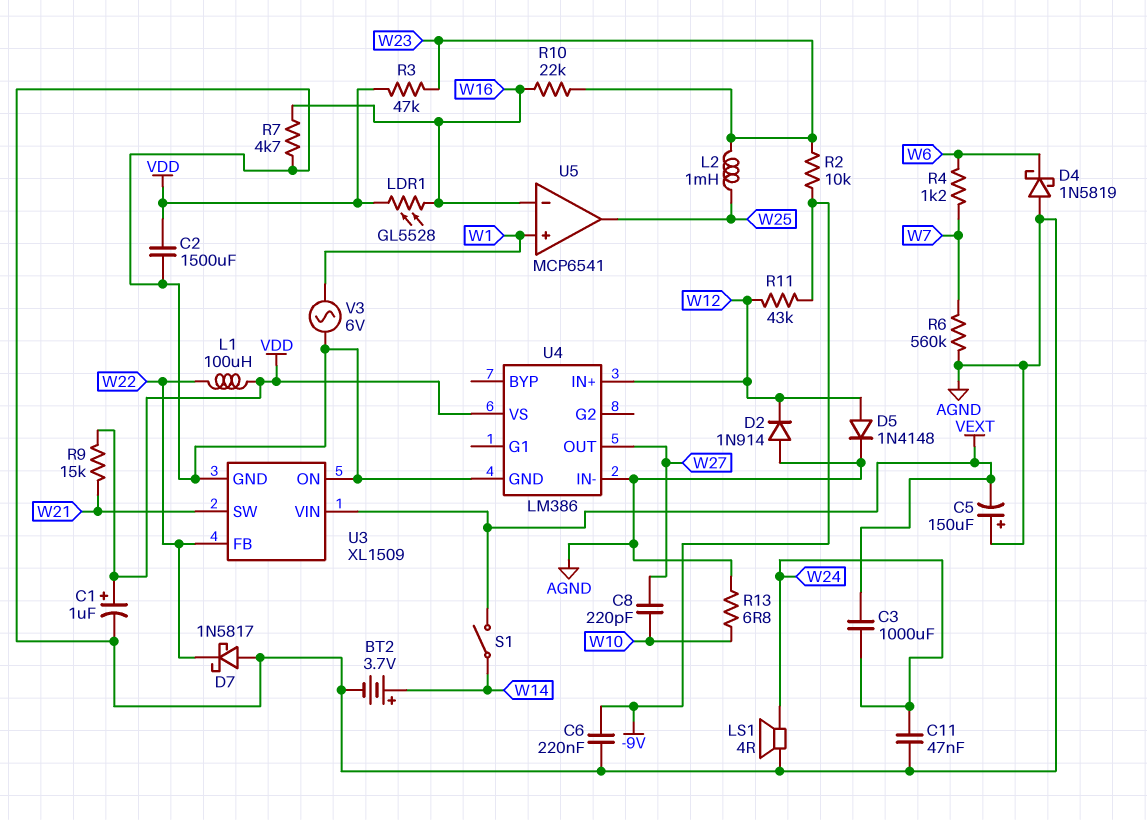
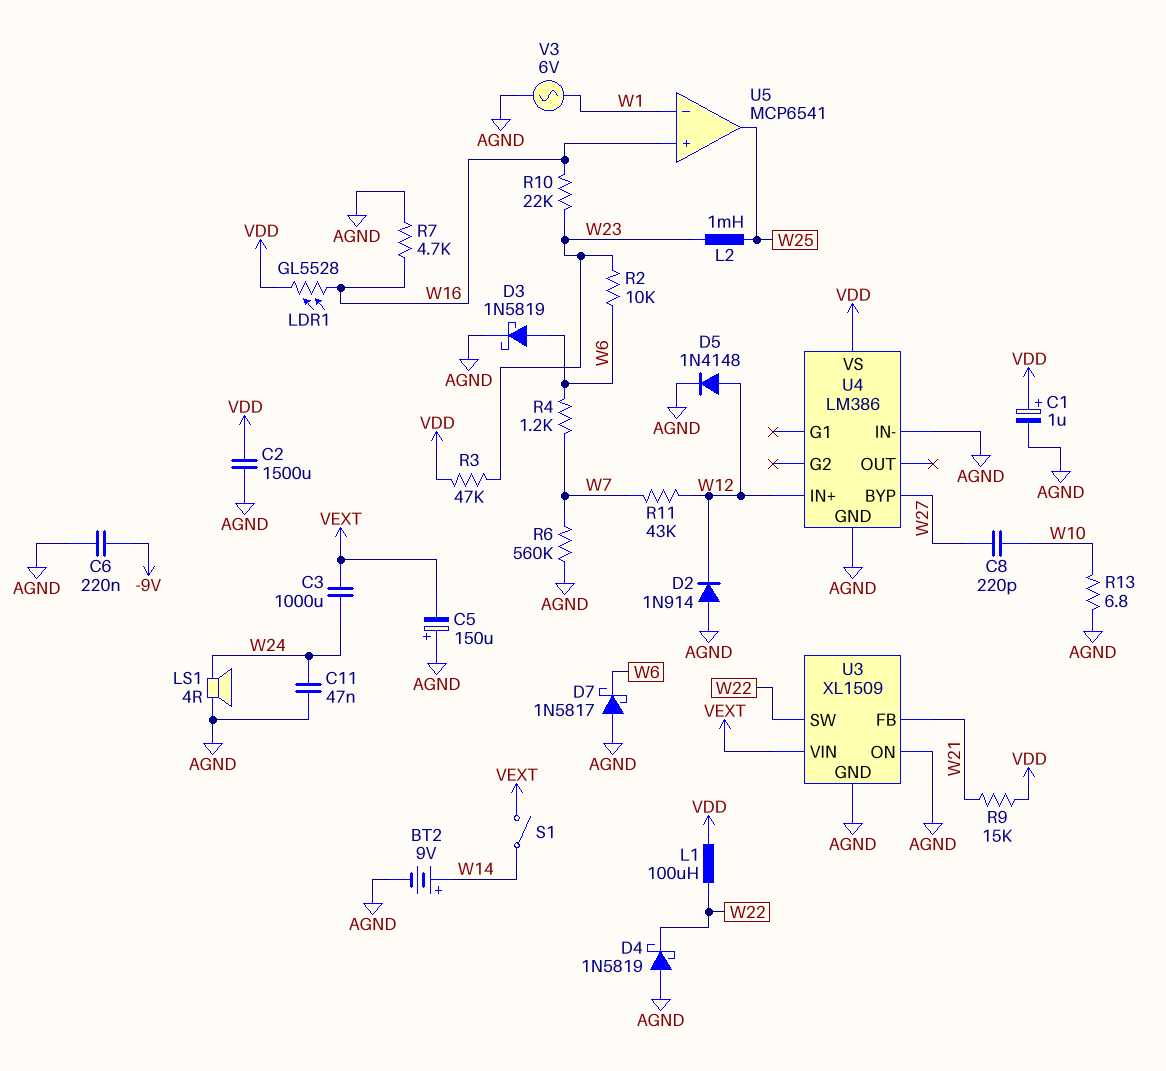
BT2: 3.7V (plus W14, minus AGND) -> 9V (plus W14, minus AGND)
D3: none -> schottky 1N5819 (A W6, K AGND)
D4: schottky 1N5819 (A AGND, K W6) -> schottky 1N5819 (A AGND, K W22)
D7: schottky 1N5817 (A AGND, K W22) -> schottky 1N5817 (A AGND, K W6)
R2: 10k (-9V, W23) -> 10k (W6, W23)
R11: 43k (-9V, W12) -> 43k (W7, W12)
U3 pin FB: W22 -> W21
U3 pin SW: W21 -> W22
U4 pin BYP: none -> W27
U4 pin OUT: W27 -> none
U5 pin in+: W1 -> W16
U5 pin in-: W16 -> W1

